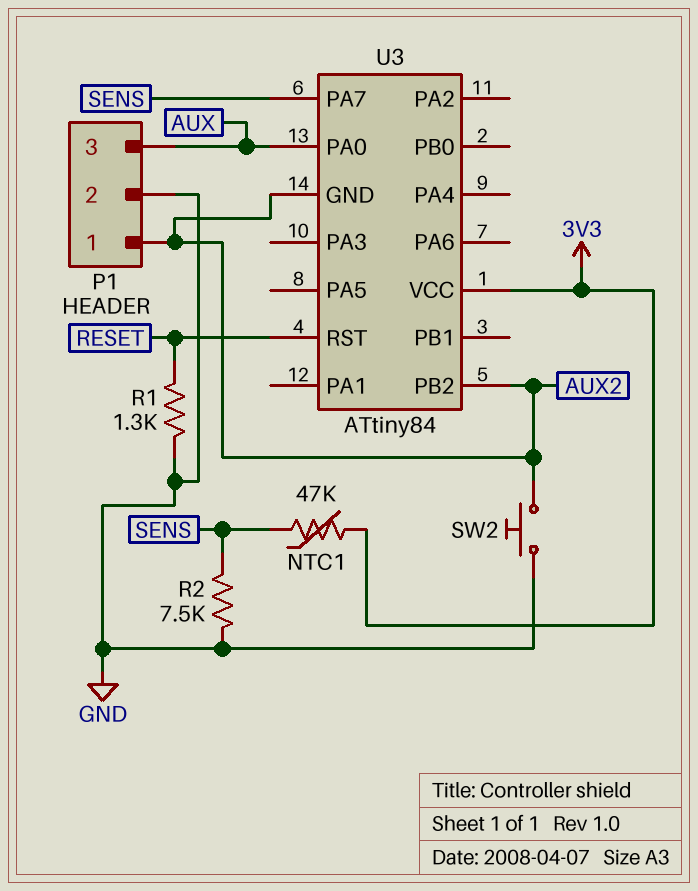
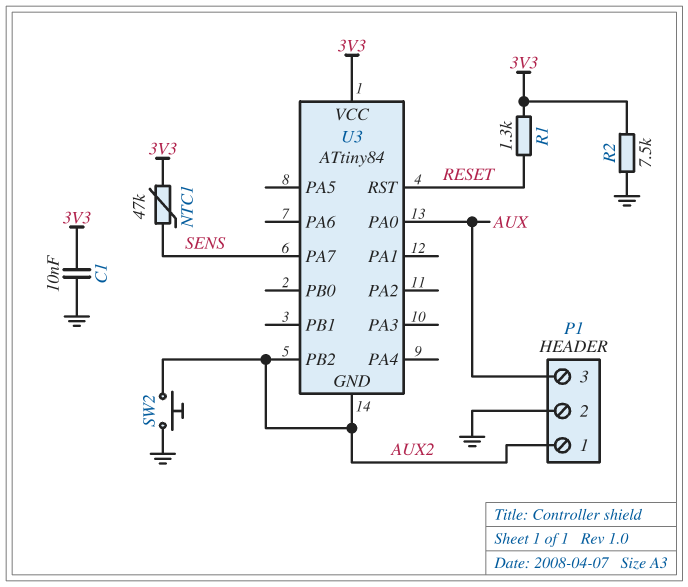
C1: none -> 10nF (3V3, GND)
R1: 1.3k (GND, RESET) -> 1.3k (3V3, RESET)
R2: 7.5k (GND, SENS) -> 7.5k (3V3, GND)

